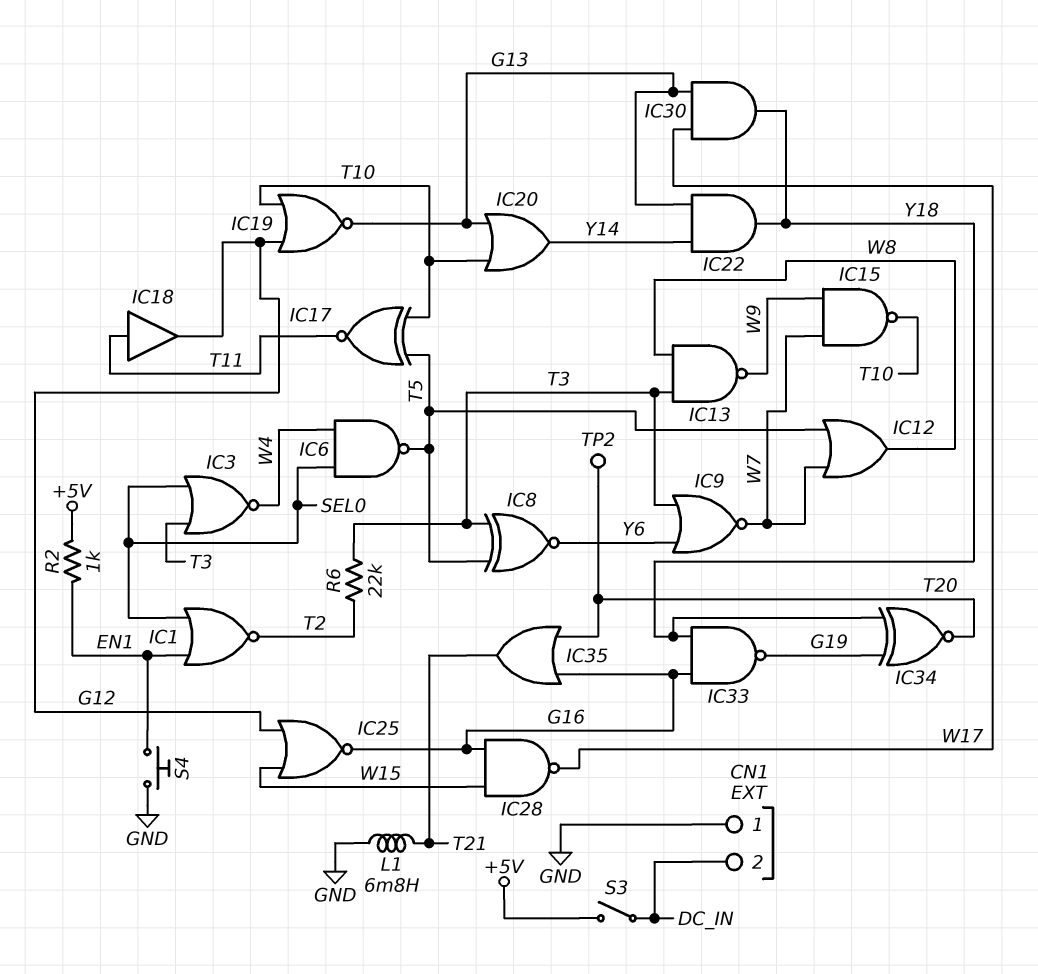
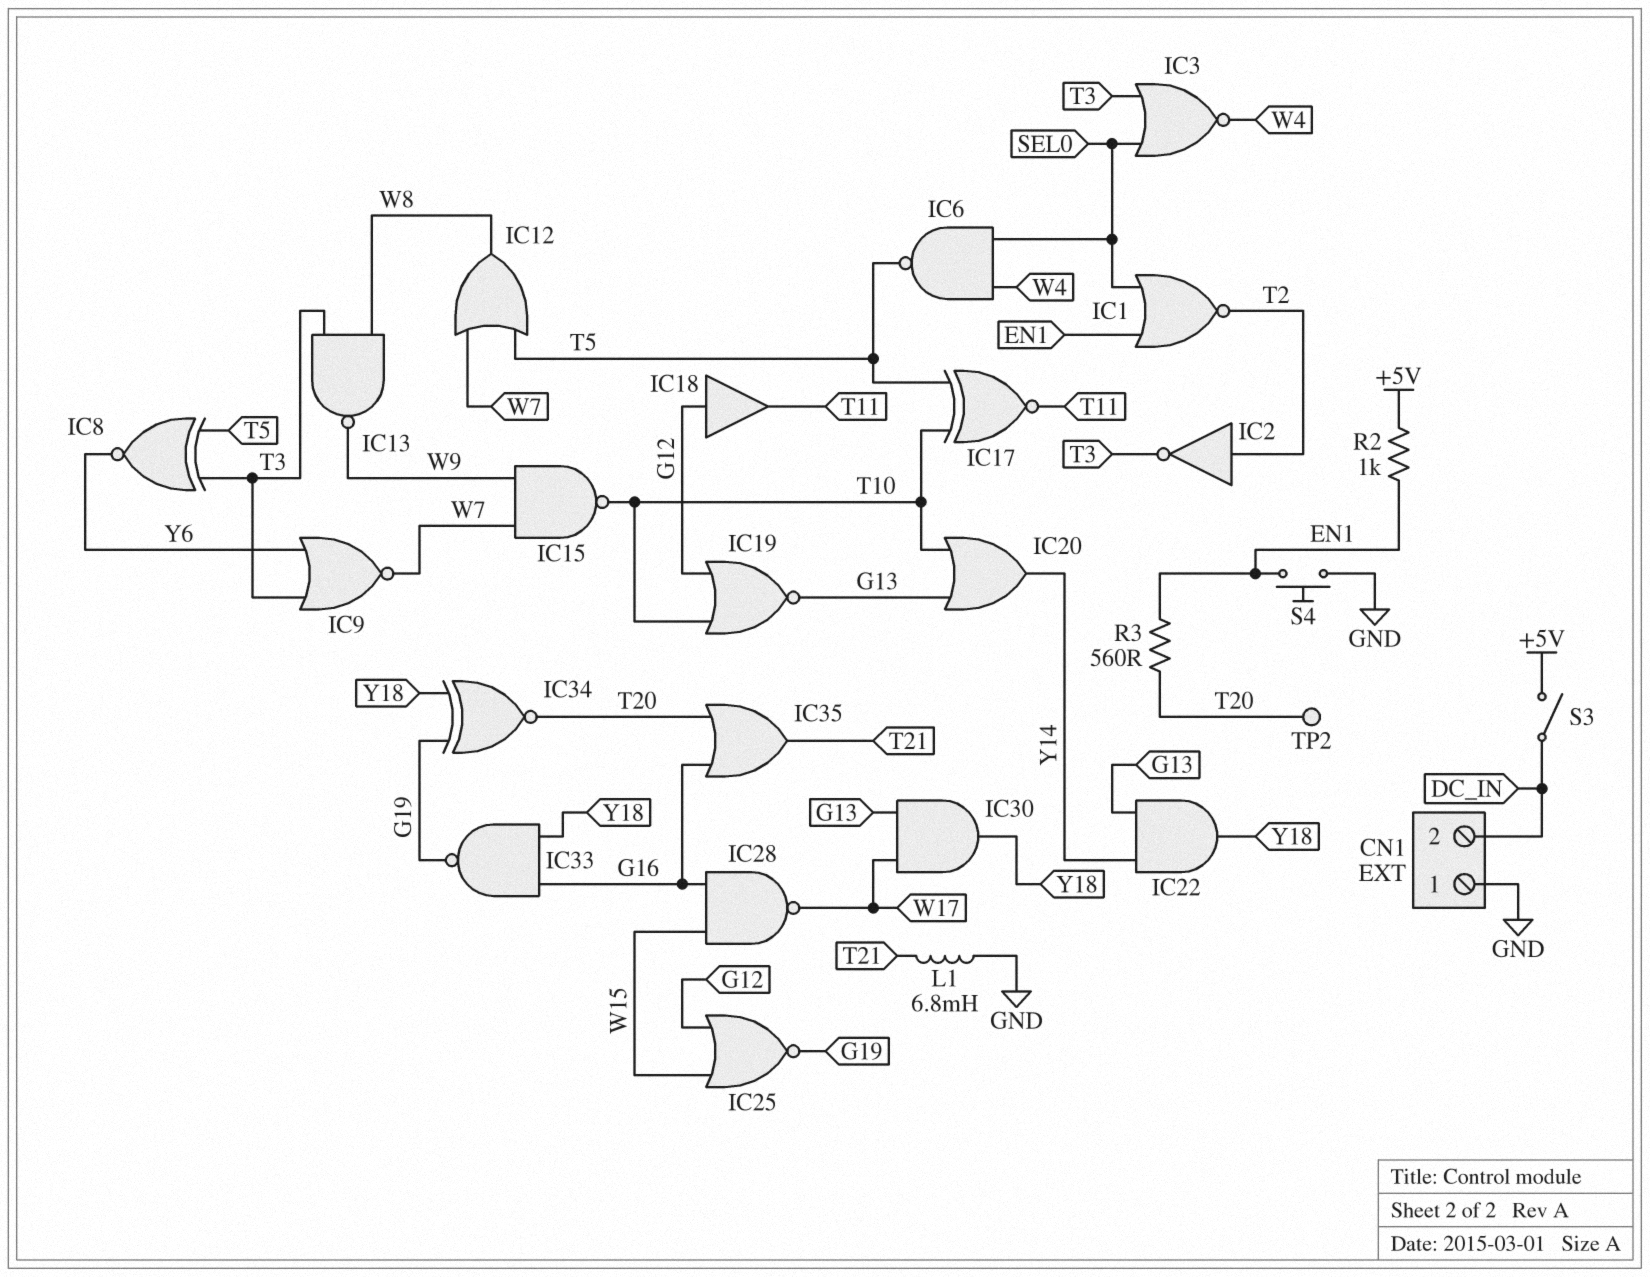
IC2: none -> NOT (in T2, out T3)
IC18: buffer (in T11, out G12) -> buffer (in G12, out T11)
IC25: NOR (in G12, in W15, out G16) -> NOR (in G12, in W15, out G19)
R3: none -> 560 (EN1, T20)
R6: 22k (T2, T3) -> none

